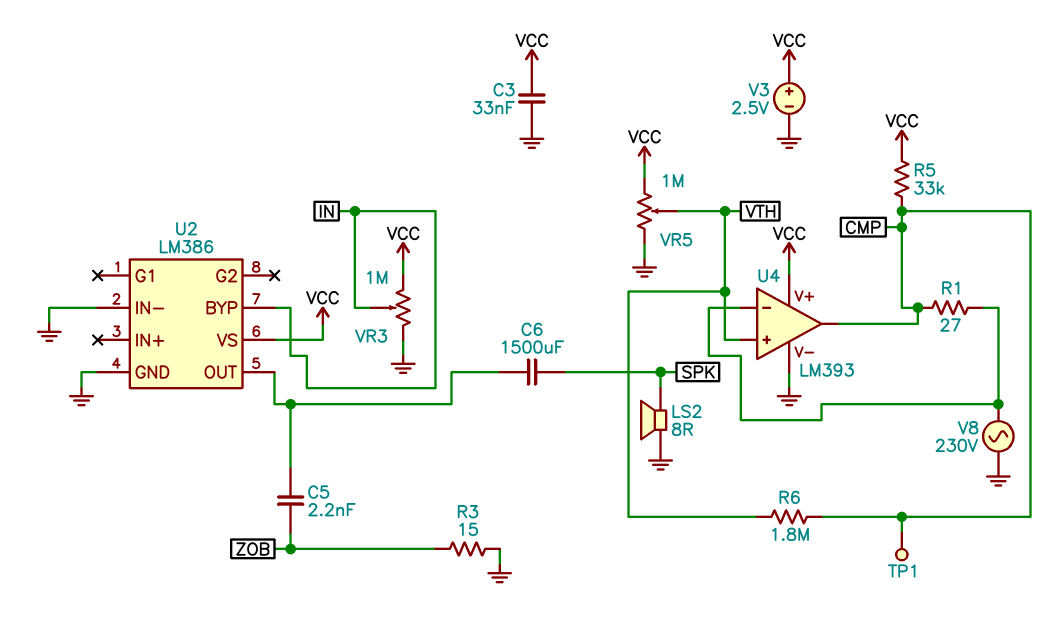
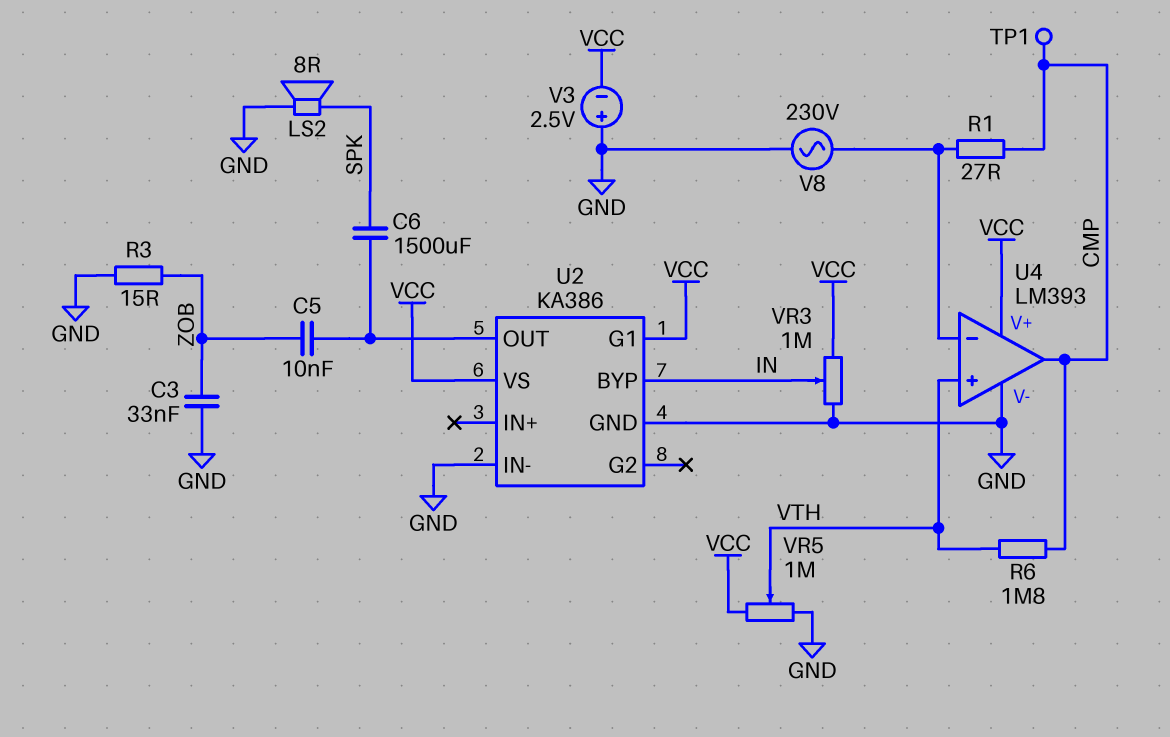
C3: 33nF (GND, VCC) -> 33nF (GND, ZOB)
C5: 2.2nF (U2/OUT, ZOB) -> 10nF (U2/OUT, ZOB)
R5: 33k (CMP, VCC) -> none
U2: LM386 -> KA386
U2 pin G1: none -> VCC
V3: 2.5V (plus VCC, minus GND) -> 2.5V (plus GND, minus VCC)

